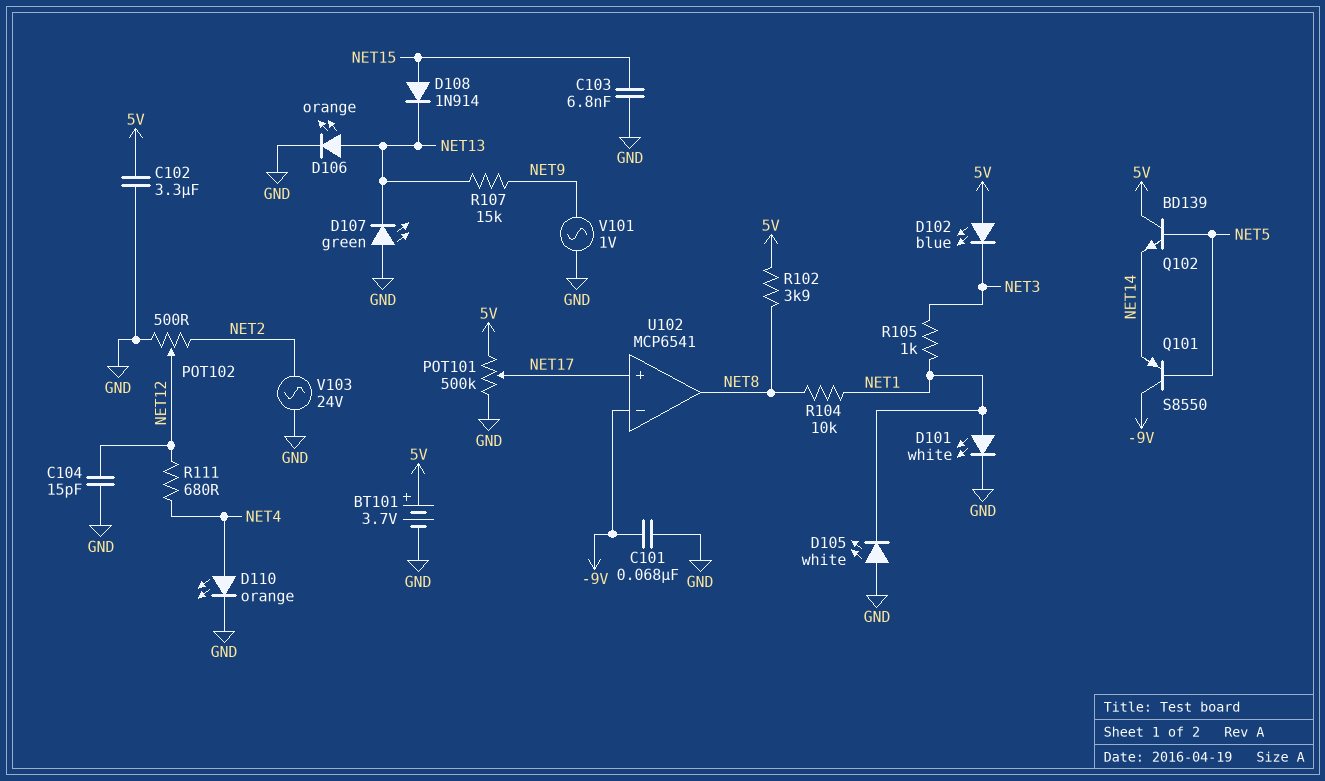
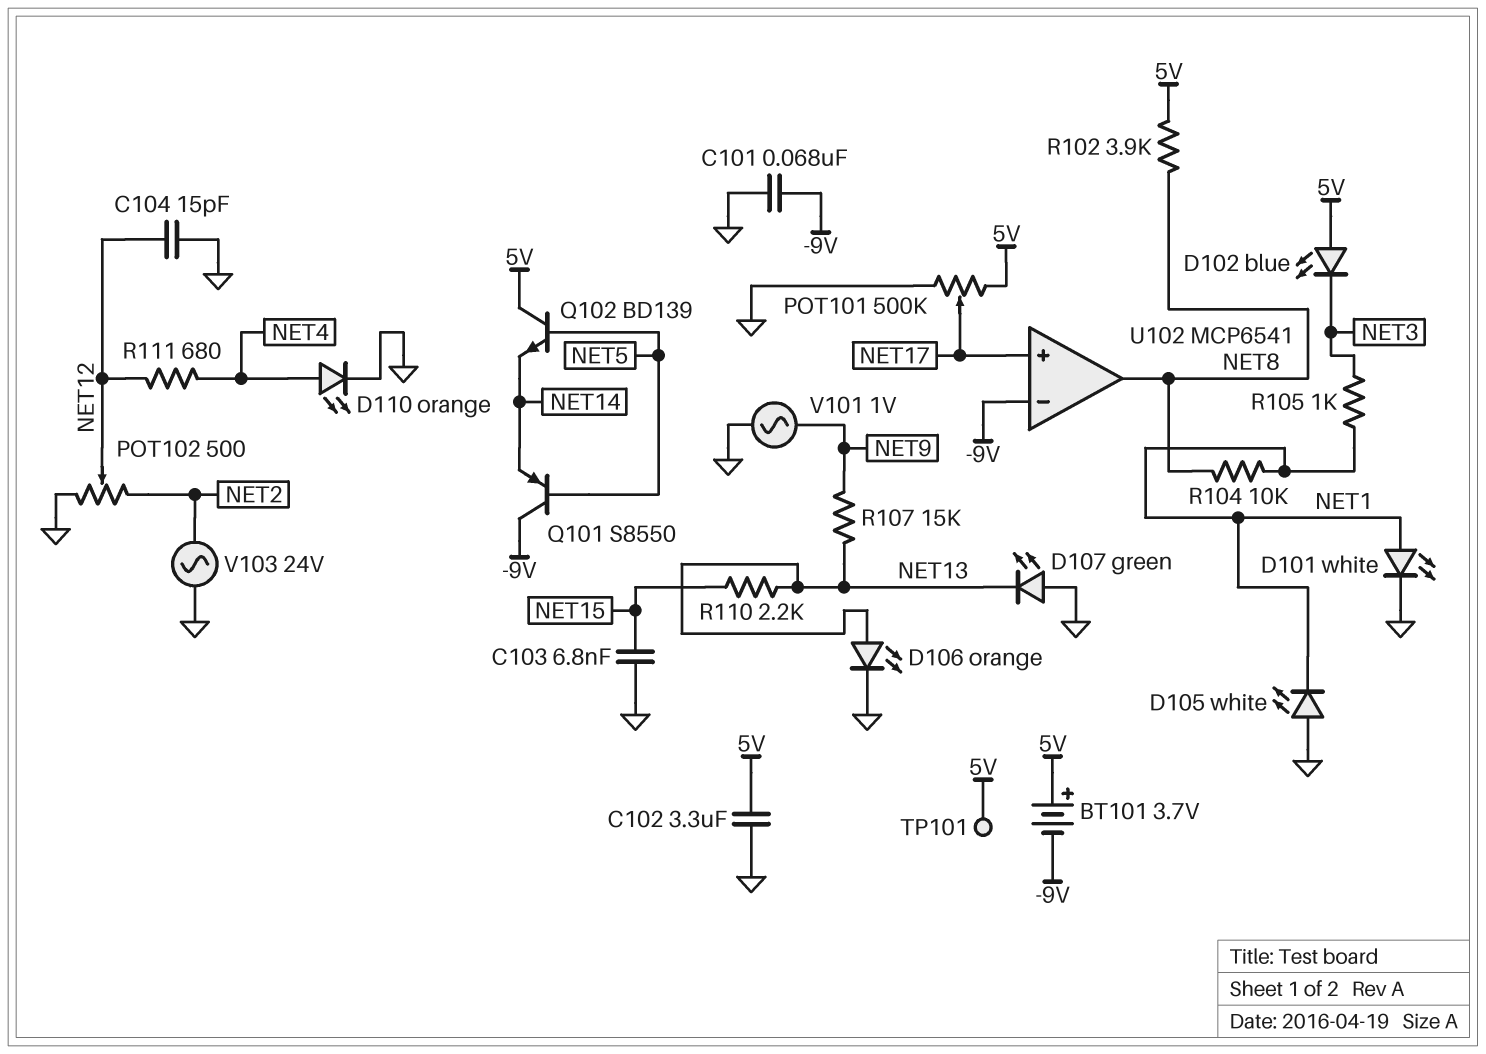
BT101: 3.7V (plus 5V, minus GND) -> 3.7V (plus 5V, minus -9V)
D108: diode 1N914 (A NET15, K NET13) -> none
R110: none -> 2.2k (NET13, NET15)
TP101: none -> test point (5V)

